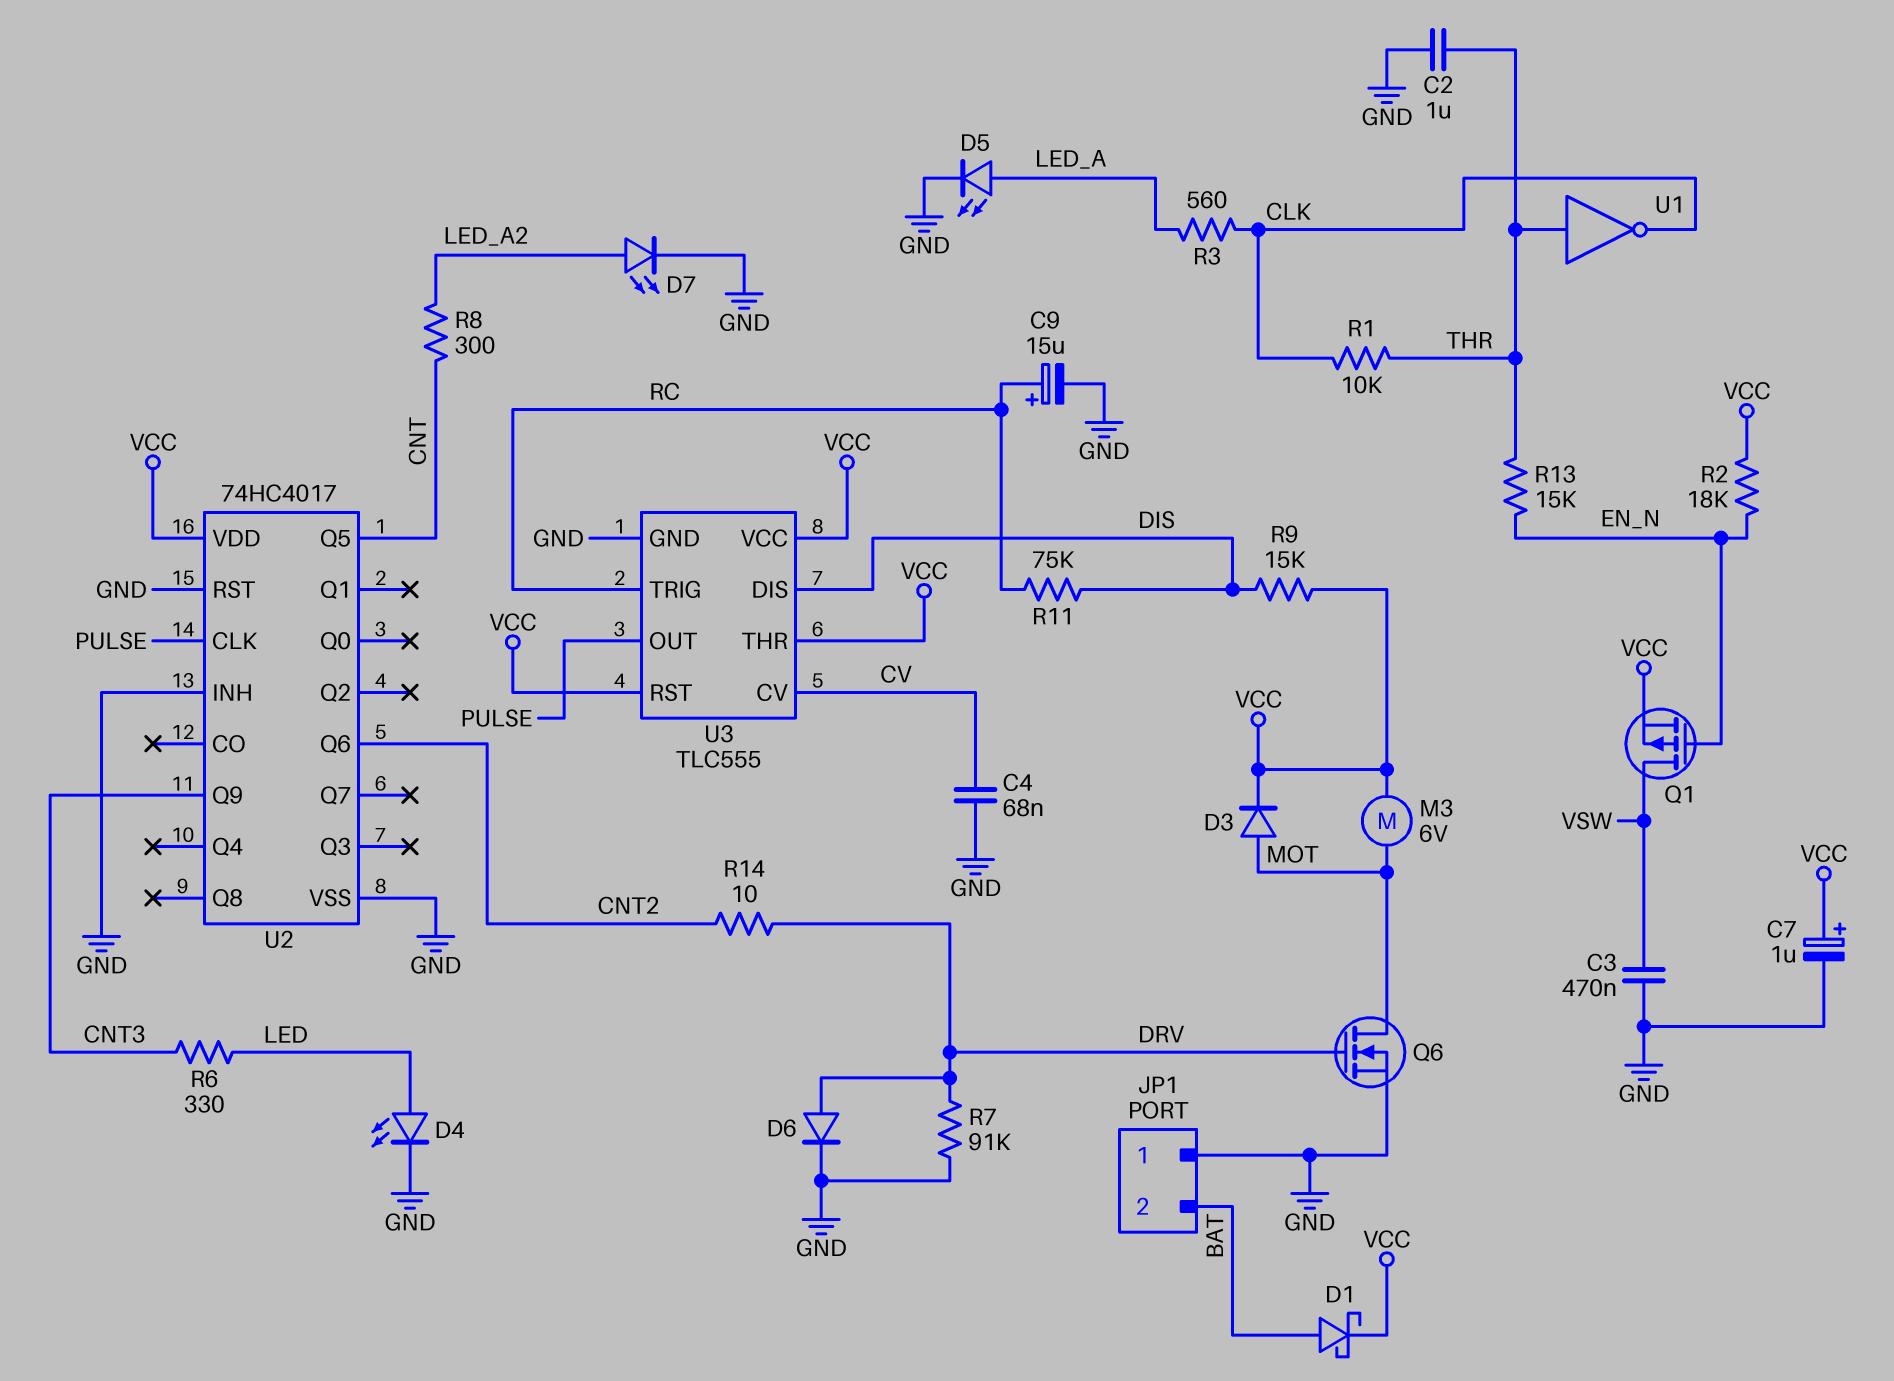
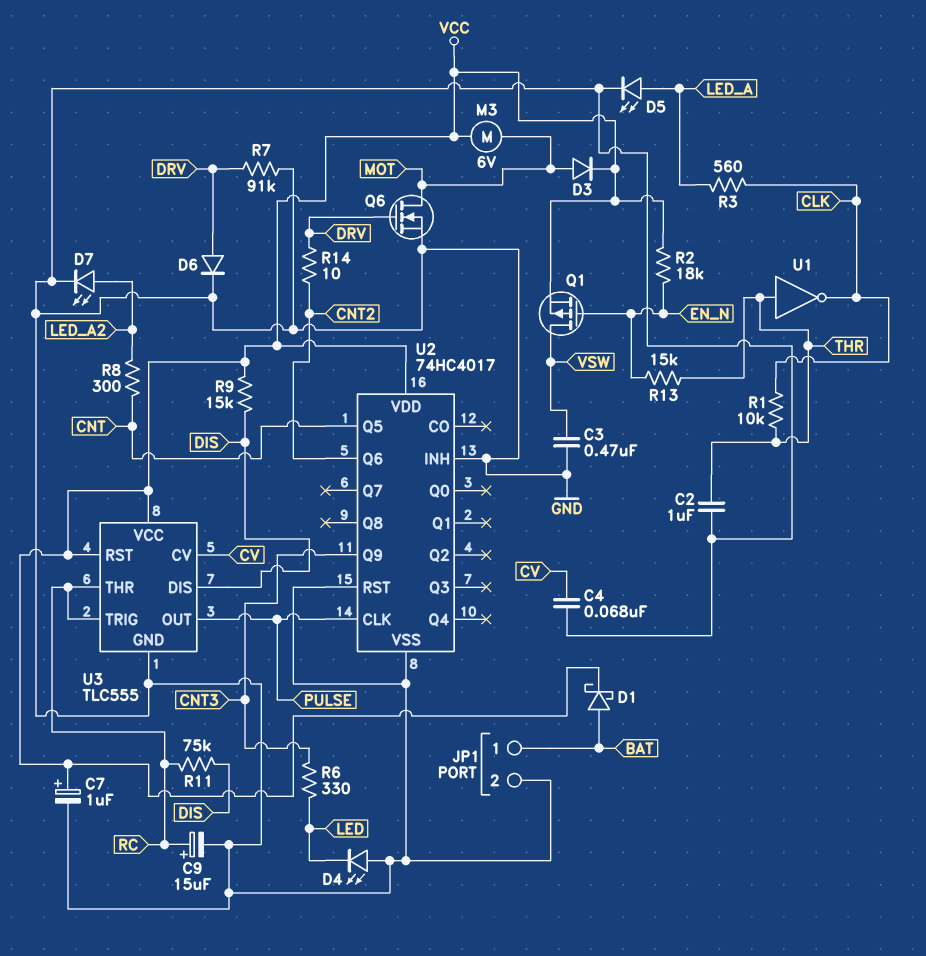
D4: LED (A LED, K GND) -> LED (A GND, K LED)
JP1 pin 1: GND -> BAT
JP1 pin 2: BAT -> GND
U3 pin THR: VCC -> RC

